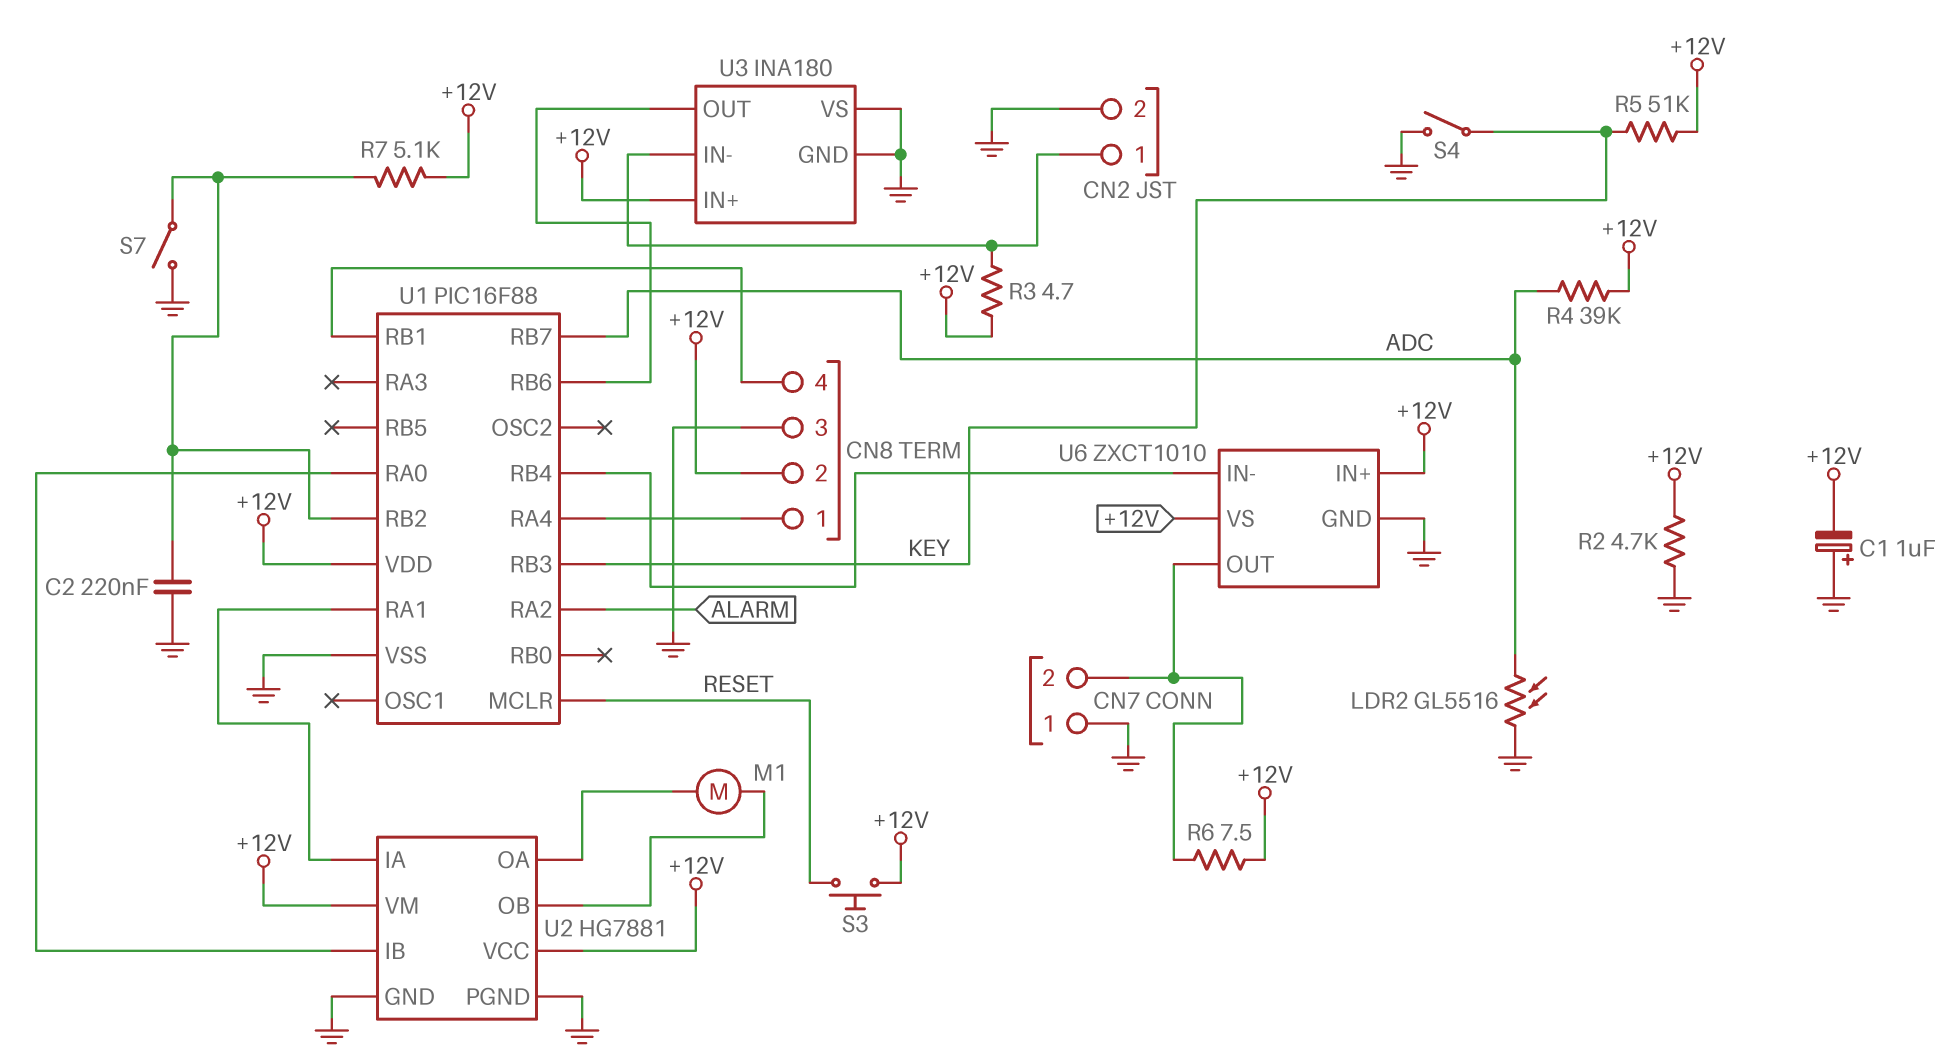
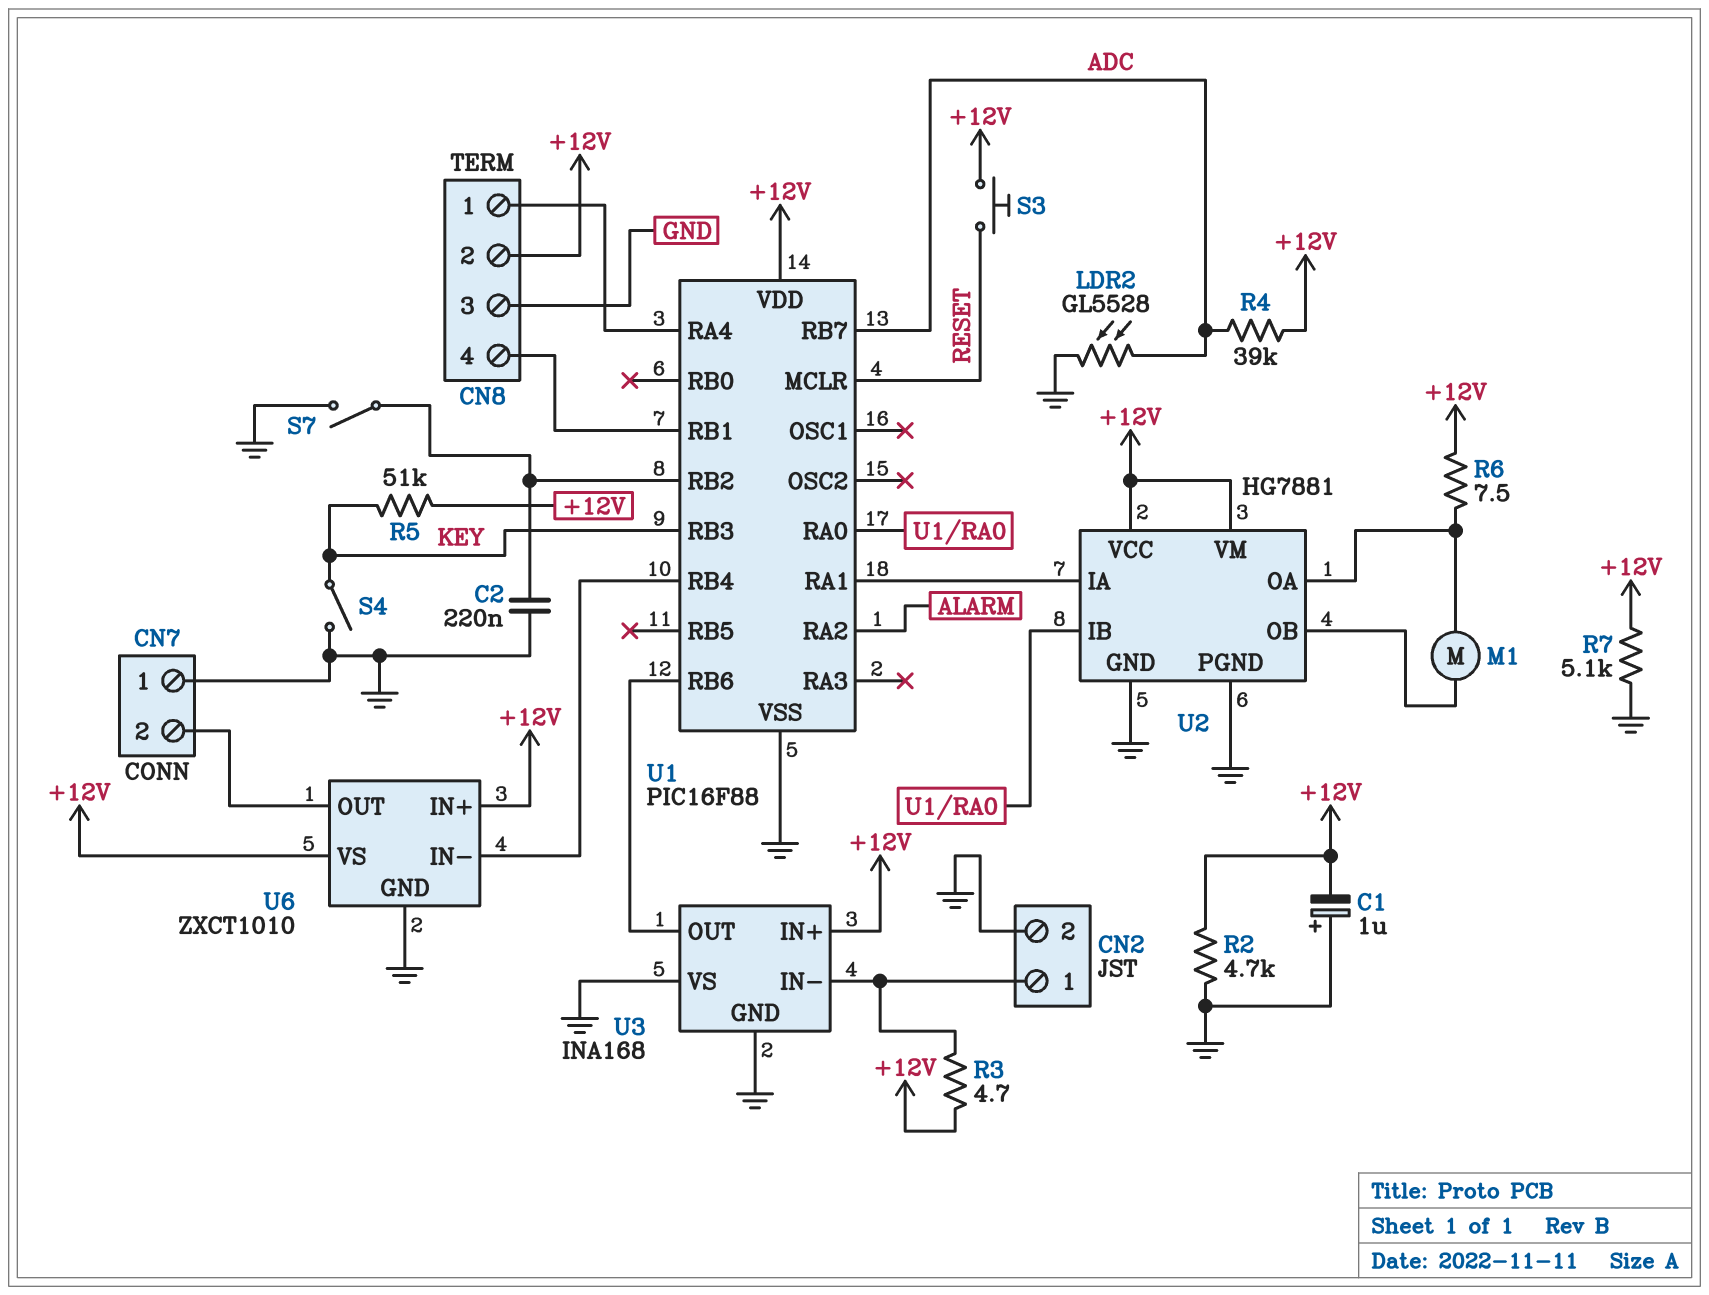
LDR2: GL5516 (ADC, GND) -> GL5528 (ADC, GND)
R6: 7.5 (+12V, CN7/2) -> 7.5 (+12V, U2/OA)
R7: 5.1k (+12V, U1/RB2) -> 5.1k (+12V, GND)
U3: INA180 -> INA168

